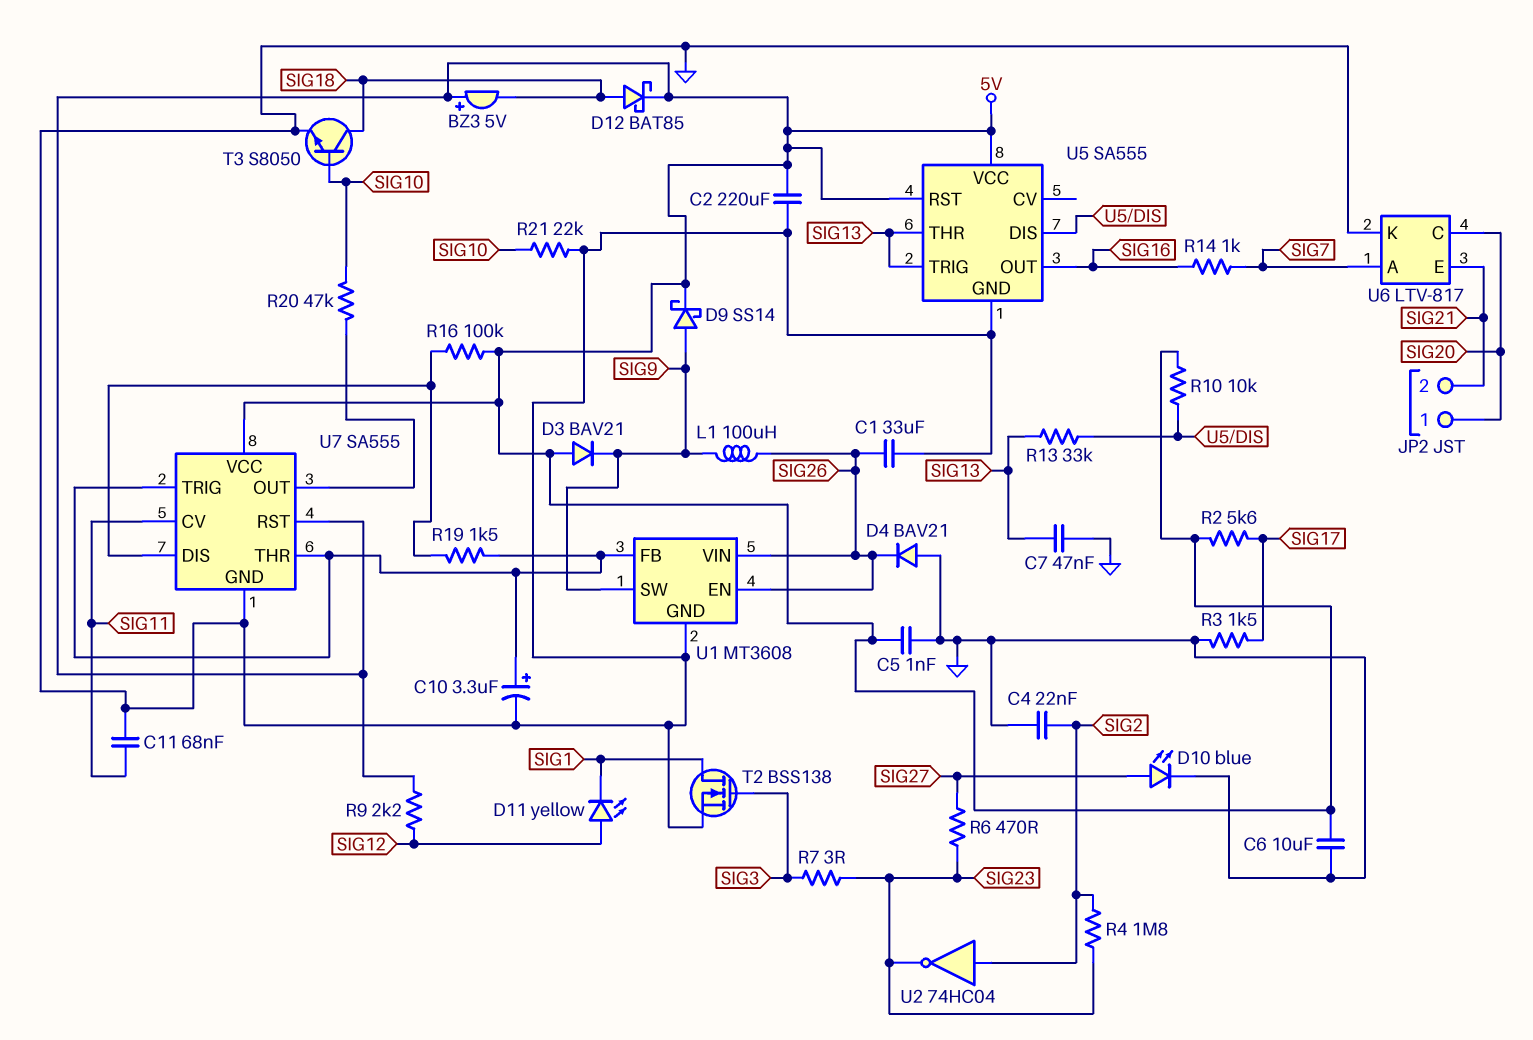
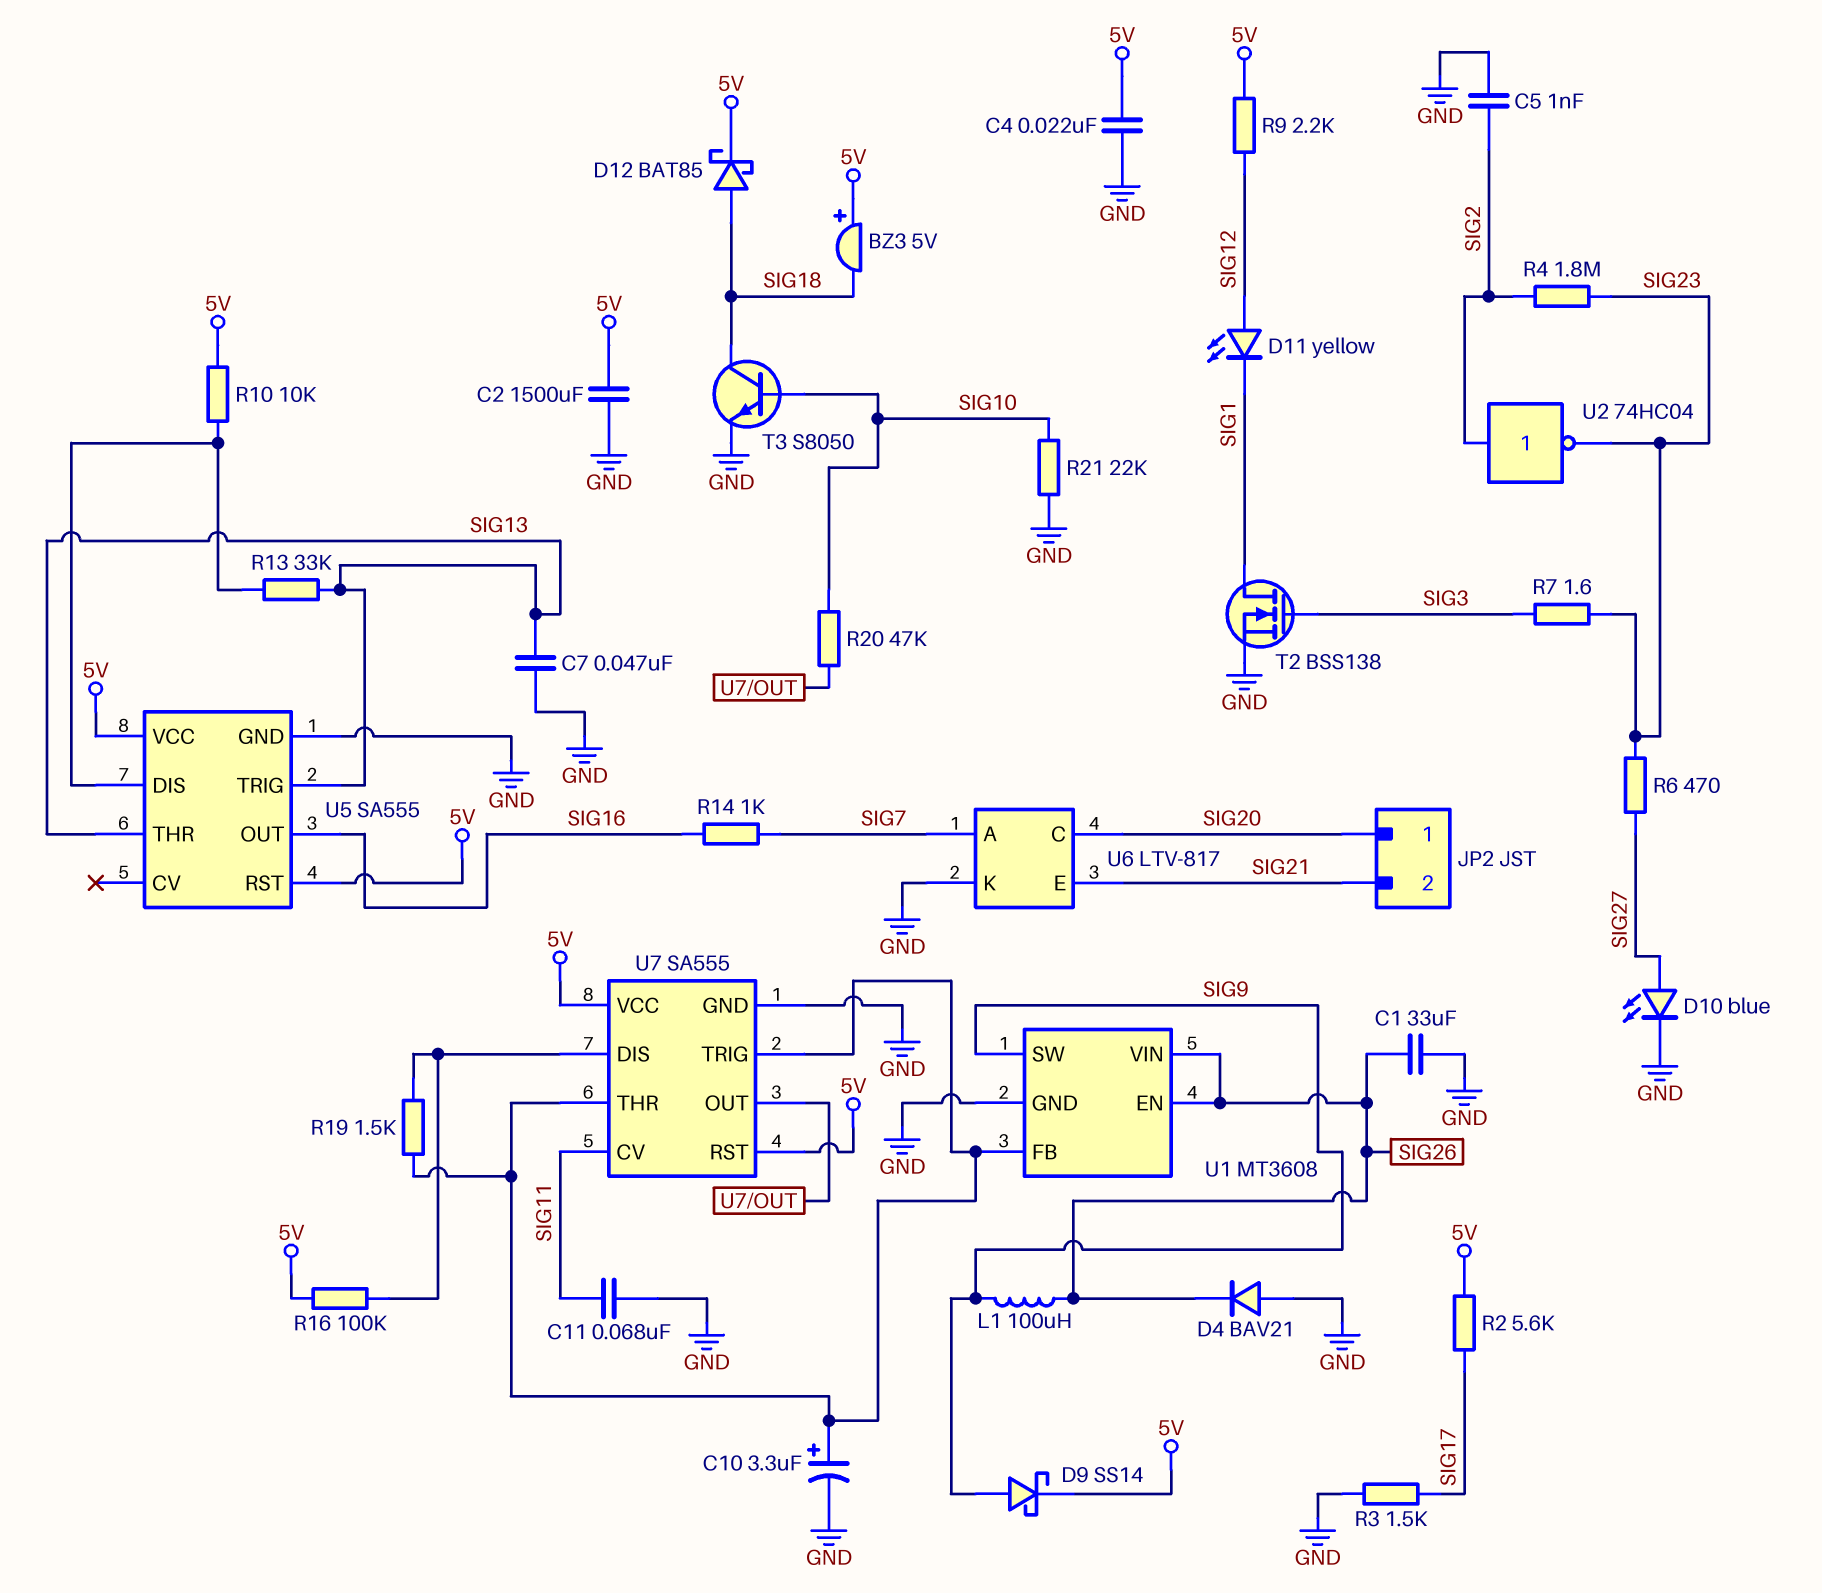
C2: 220uF (5V, GND) -> 1500uF (5V, GND)
C4: 22nF (GND, SIG2) -> 22nF (5V, GND)
C5: 1nF (5V, GND) -> 1nF (GND, SIG2)
C6: 10uF (5V, GND) -> none
D3: diode BAV21 (A 5V, K SIG9) -> none
R7: 3 (SIG3, SIG23) -> 1.6 (SIG3, SIG23)

